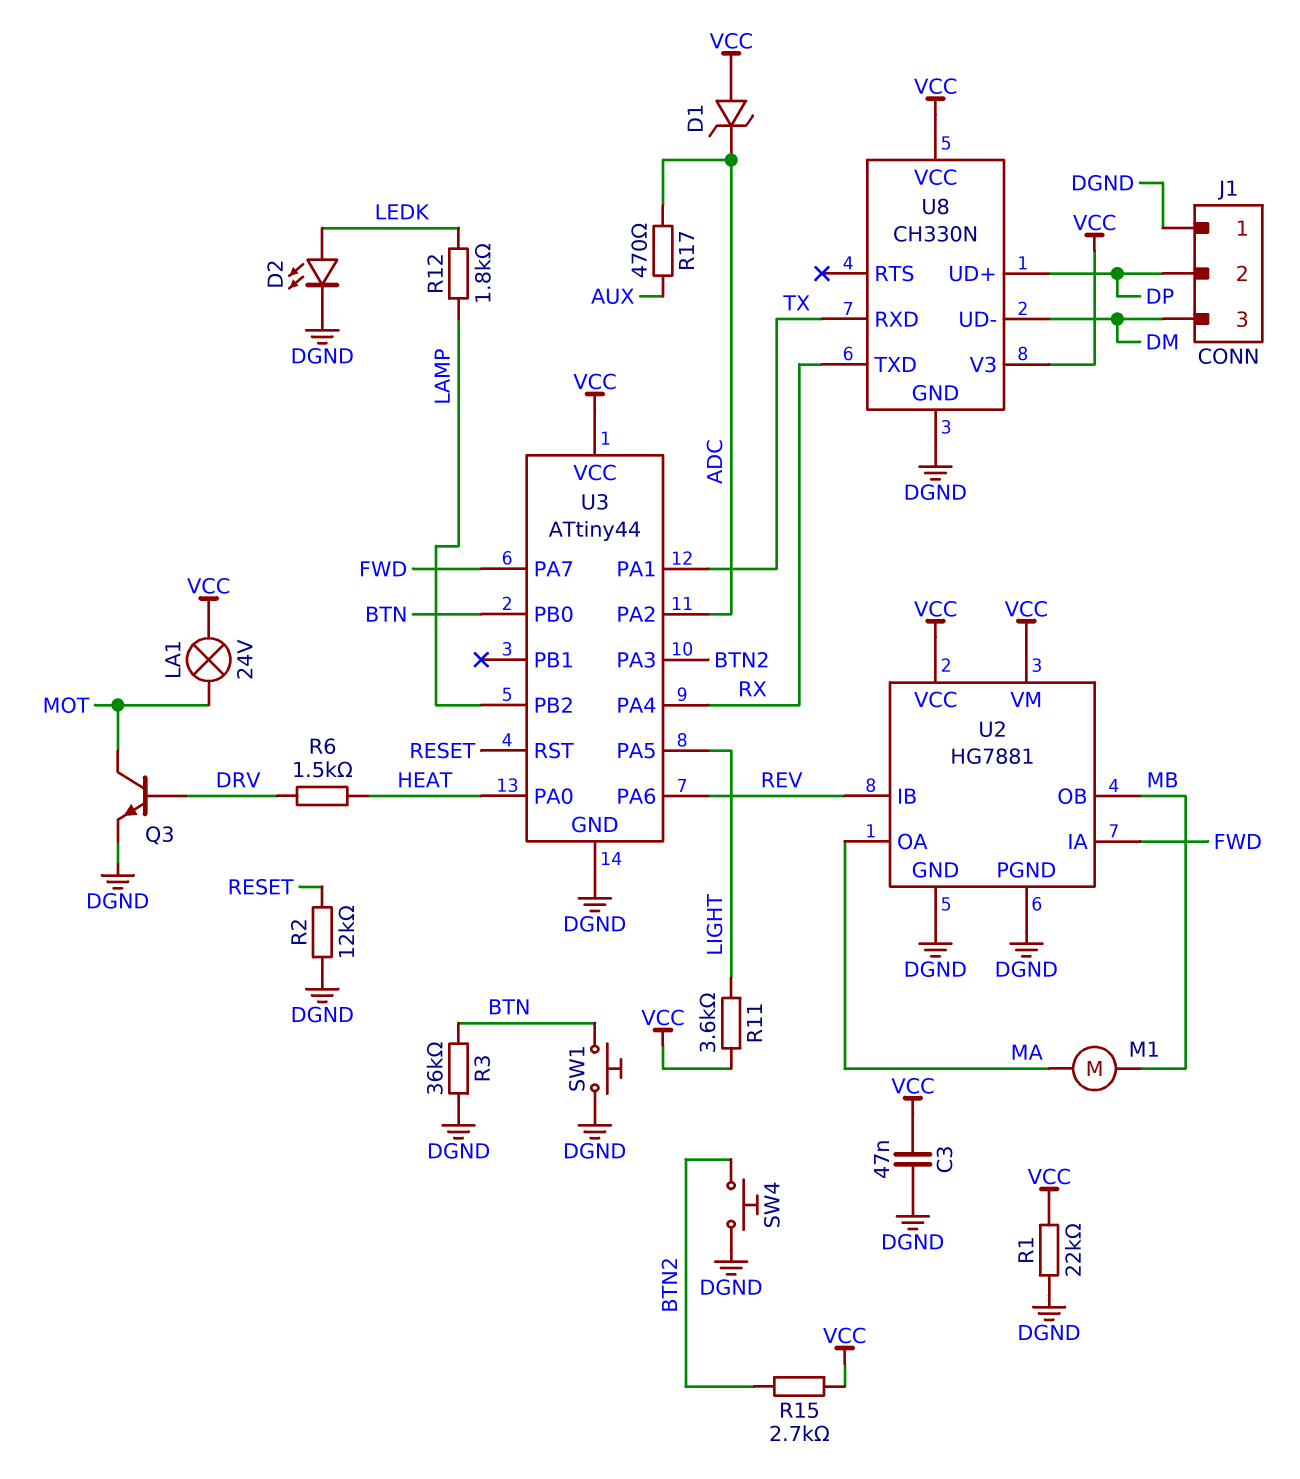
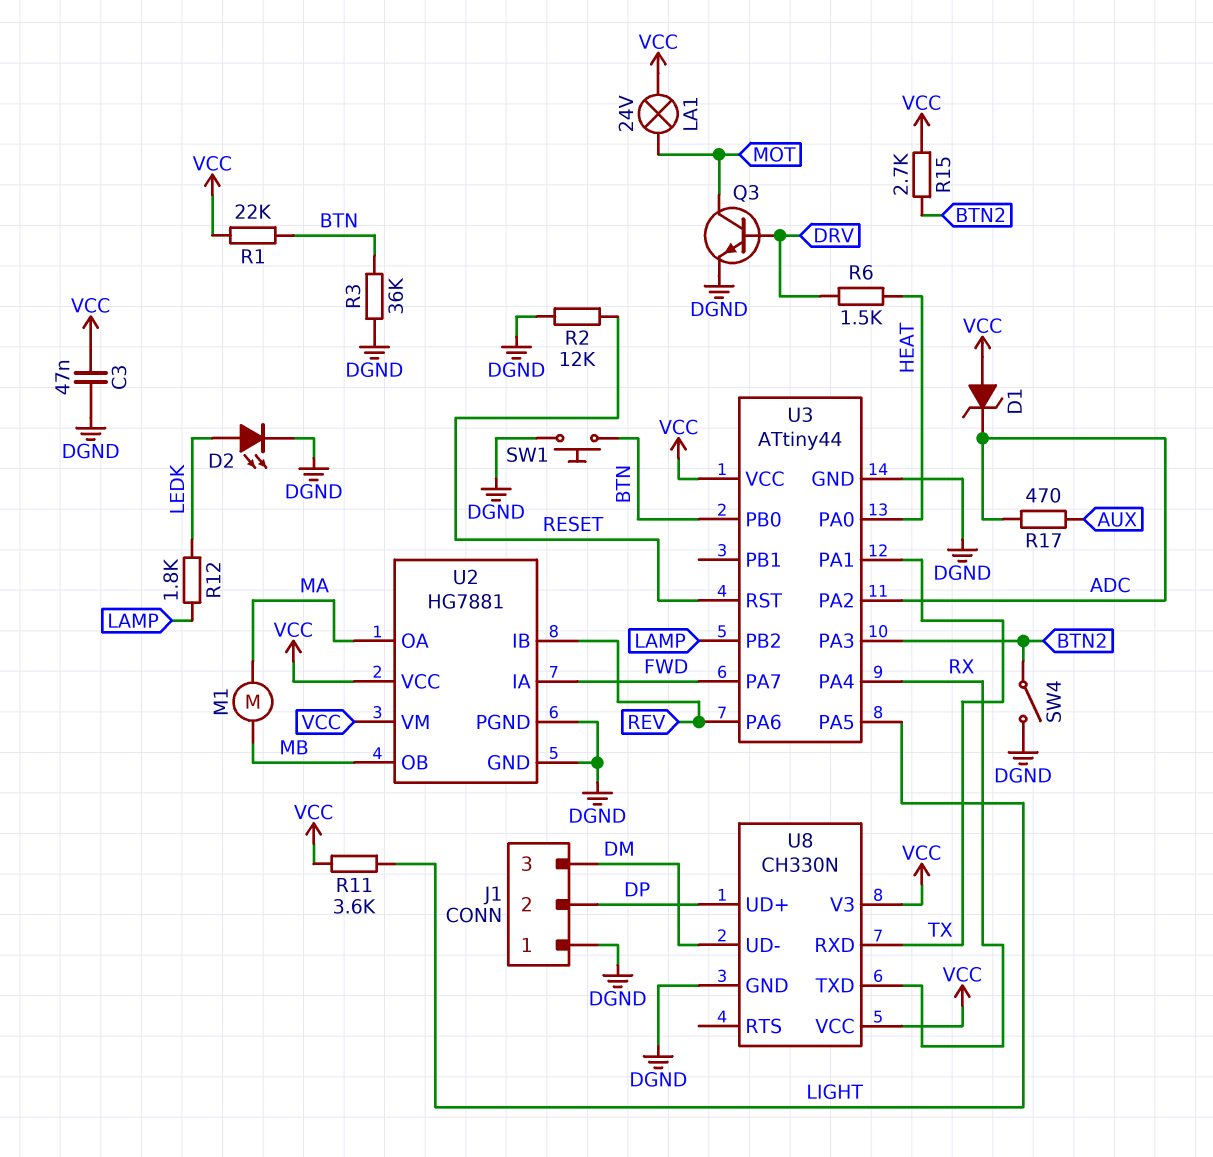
R1: 22k (DGND, VCC) -> 22k (BTN, VCC)
SW4: button (BTN2, DGND) -> switch (BTN2, DGND)

